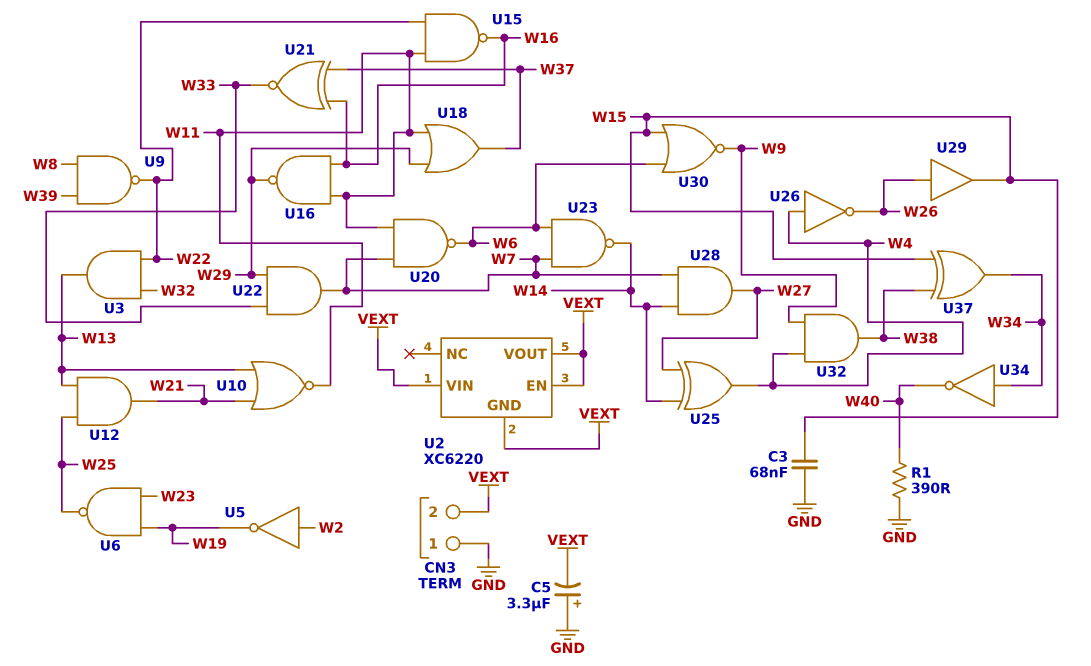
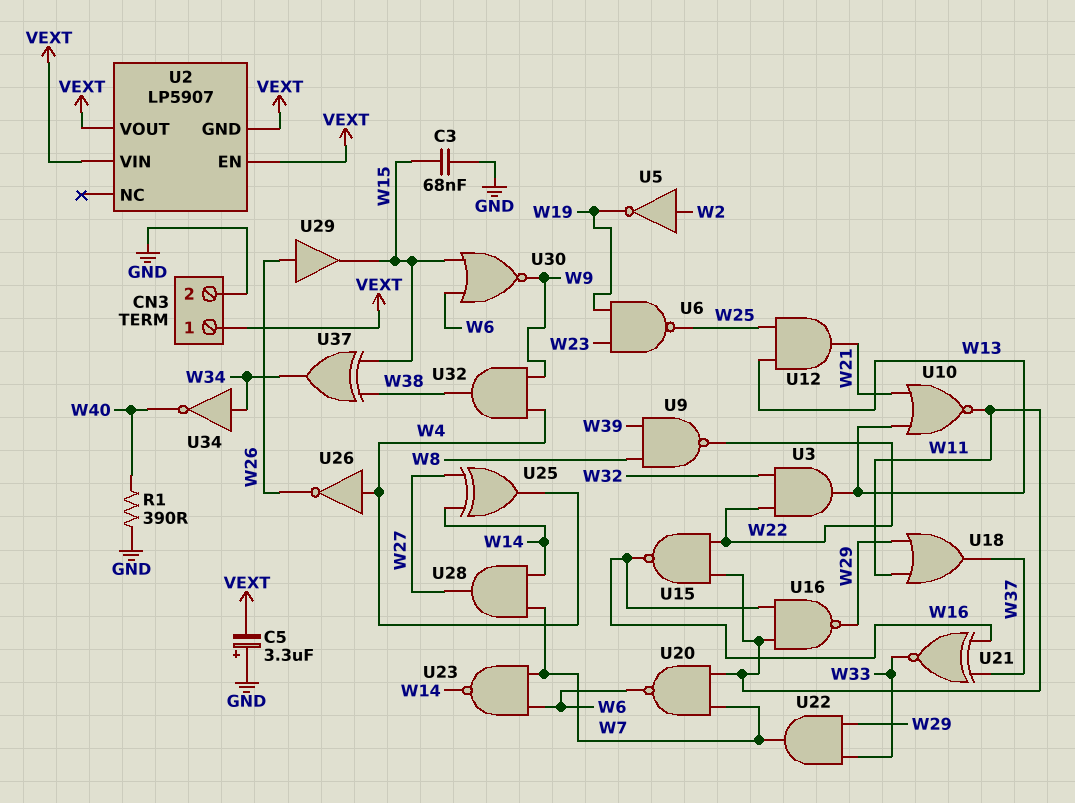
CN3 pin 1: GND -> VEXT
CN3 pin 2: VEXT -> GND
U2: XC6220 -> LP5907

